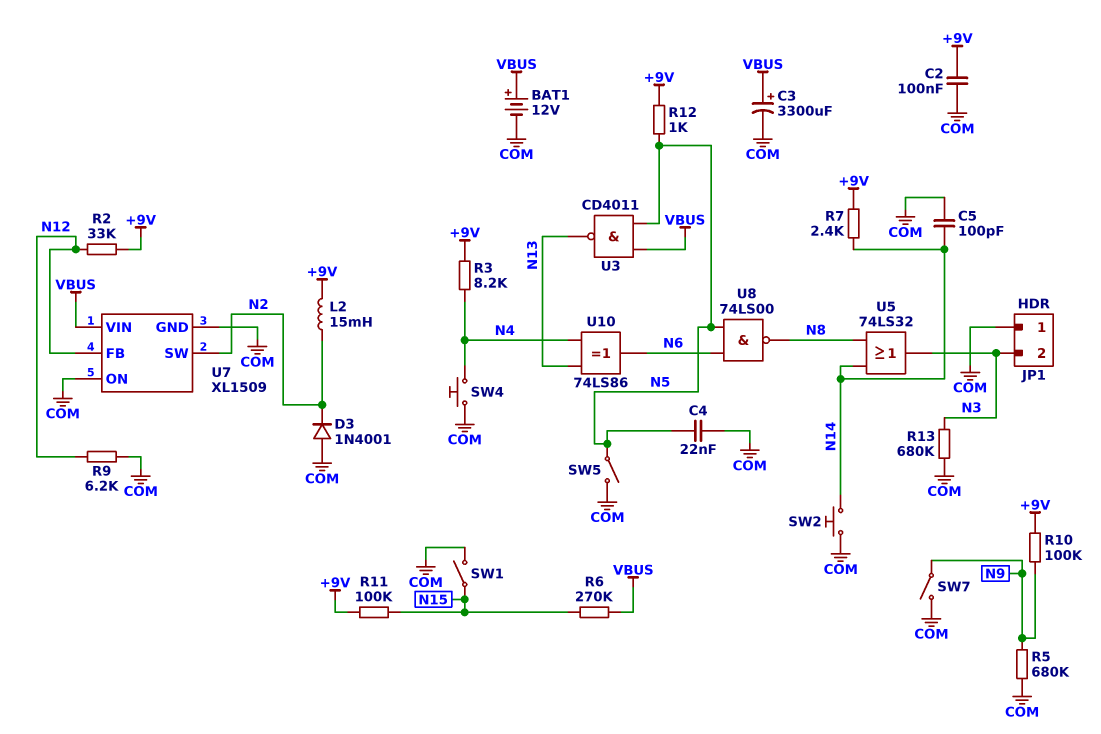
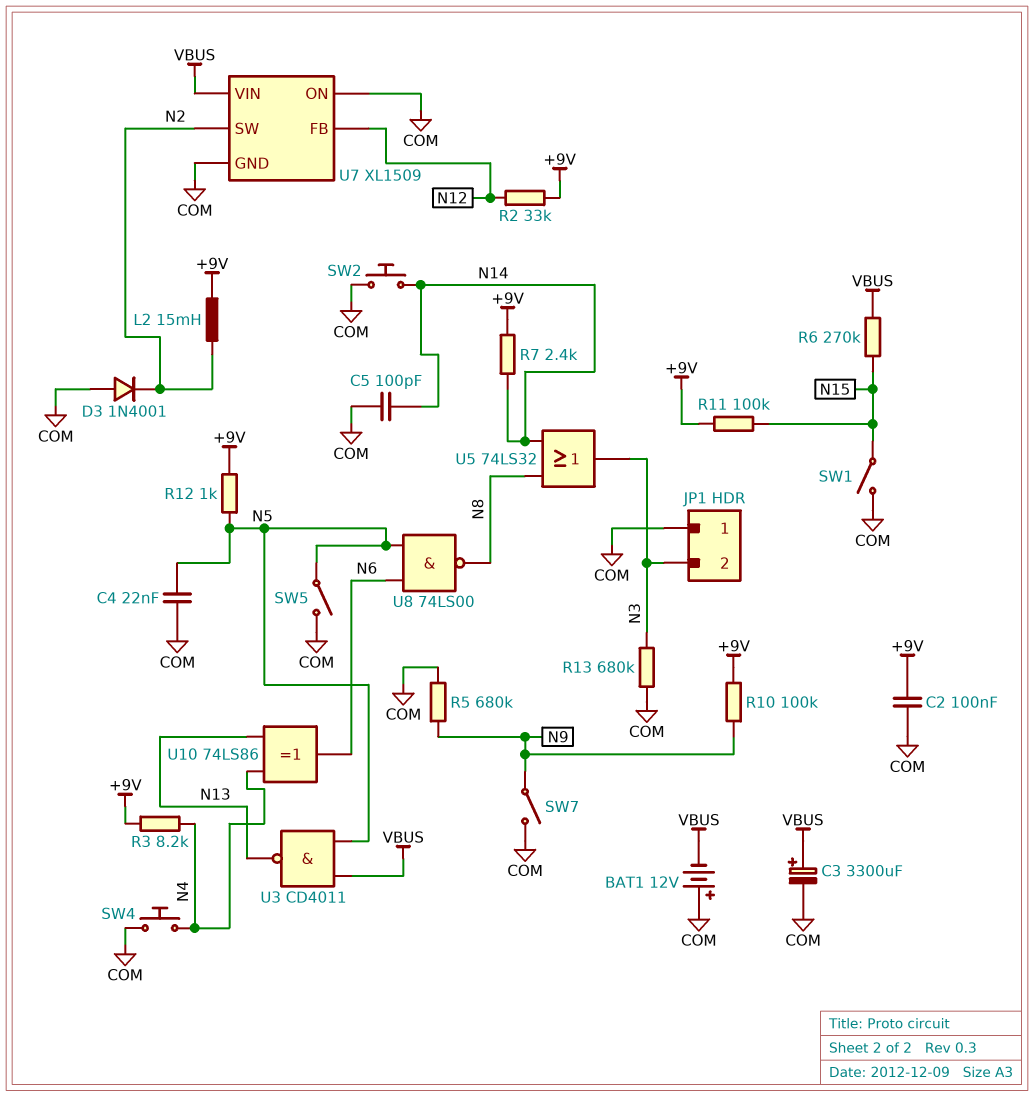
BAT1: 12V (plus VBUS, minus COM) -> 12V (plus COM, minus VBUS)
R9: 6.2k (COM, N12) -> none

